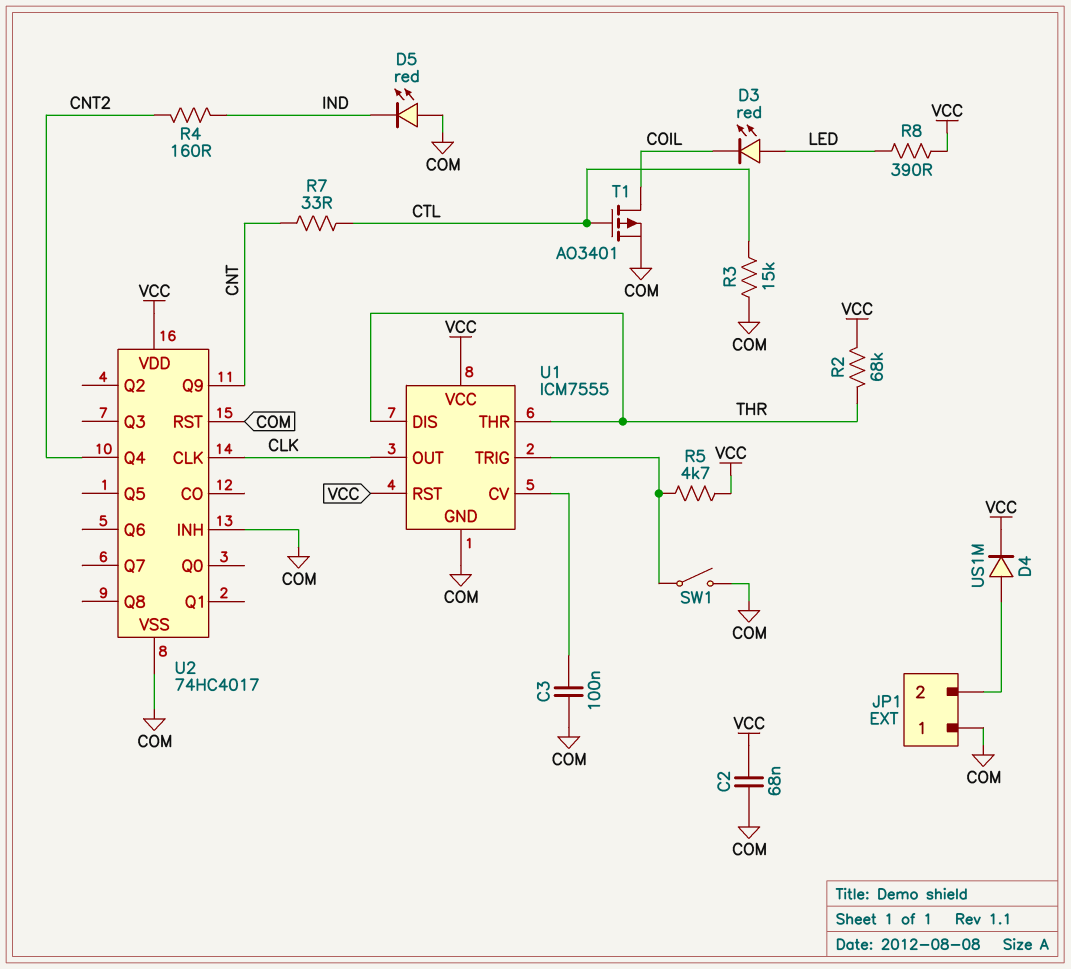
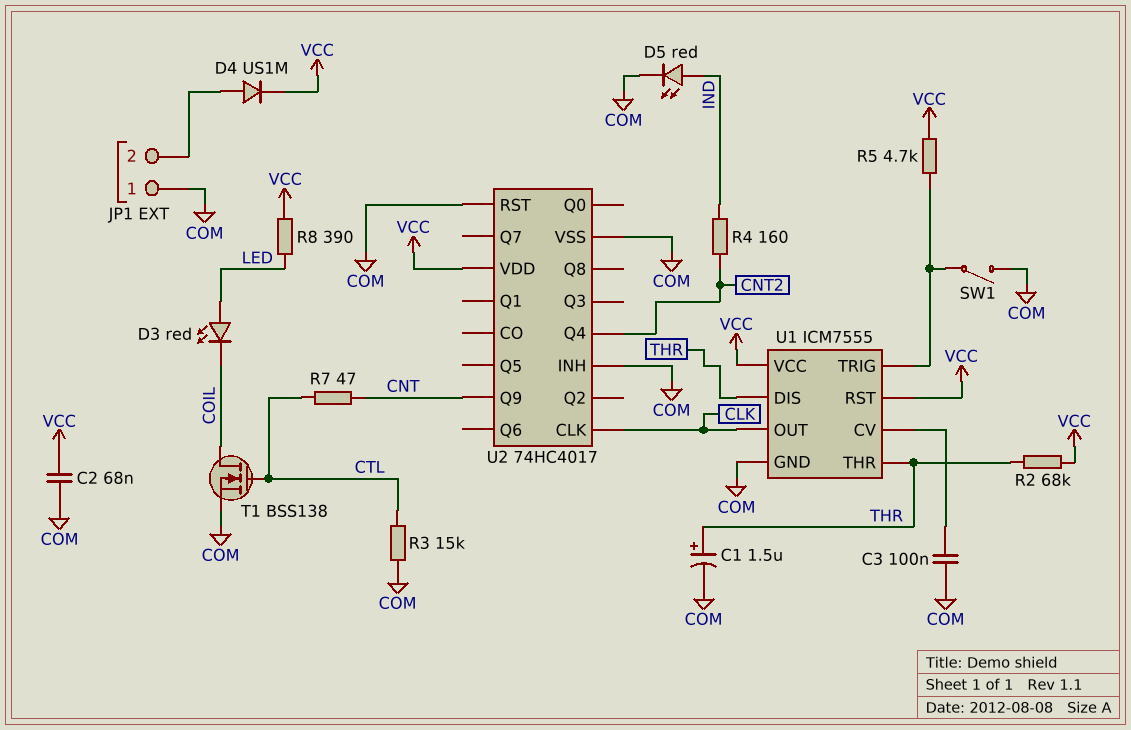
C1: none -> 1.5uF (plus THR, minus COM)
D5: LED red (A COM, K IND) -> LED red (A IND, K COM)
R7: 33 (CNT, CTL) -> 47 (CNT, CTL)
T1: PMOS AO3401 (G CTL, D COIL, S COM) -> NMOS BSS138 (G CTL, D COIL, S COM)

